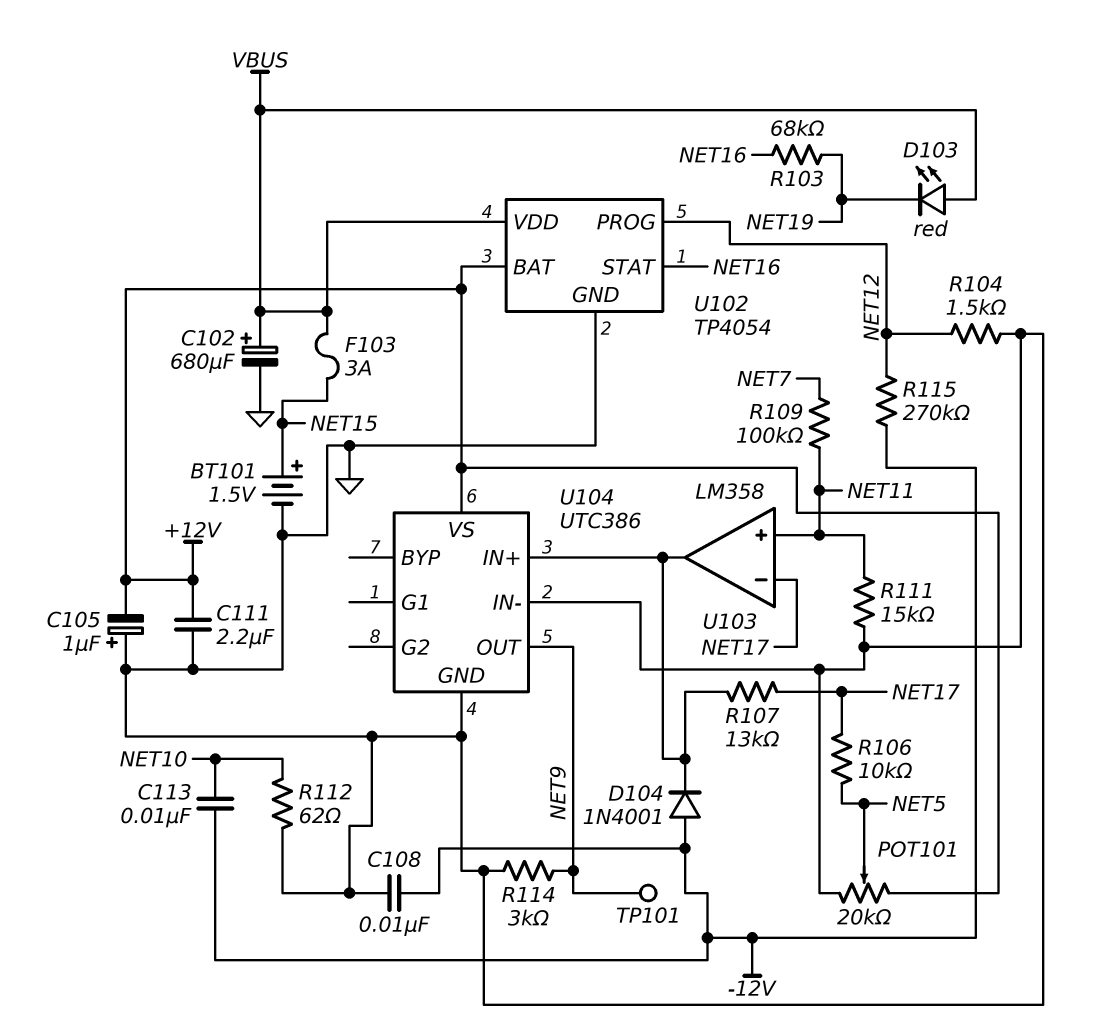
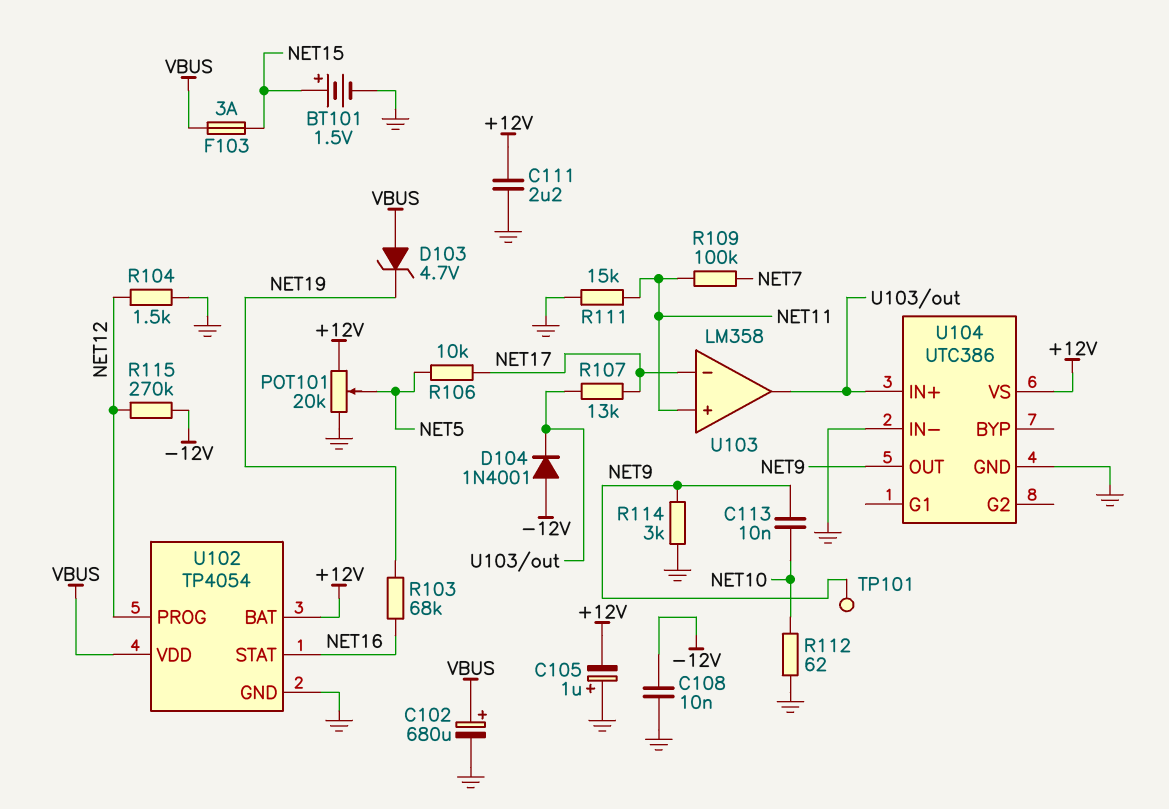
C113: 10nF (-12V, NET10) -> 10nF (NET9, NET10)
D103: LED red (A VBUS, K NET19) -> zener 4.7V (A VBUS, K NET19)

